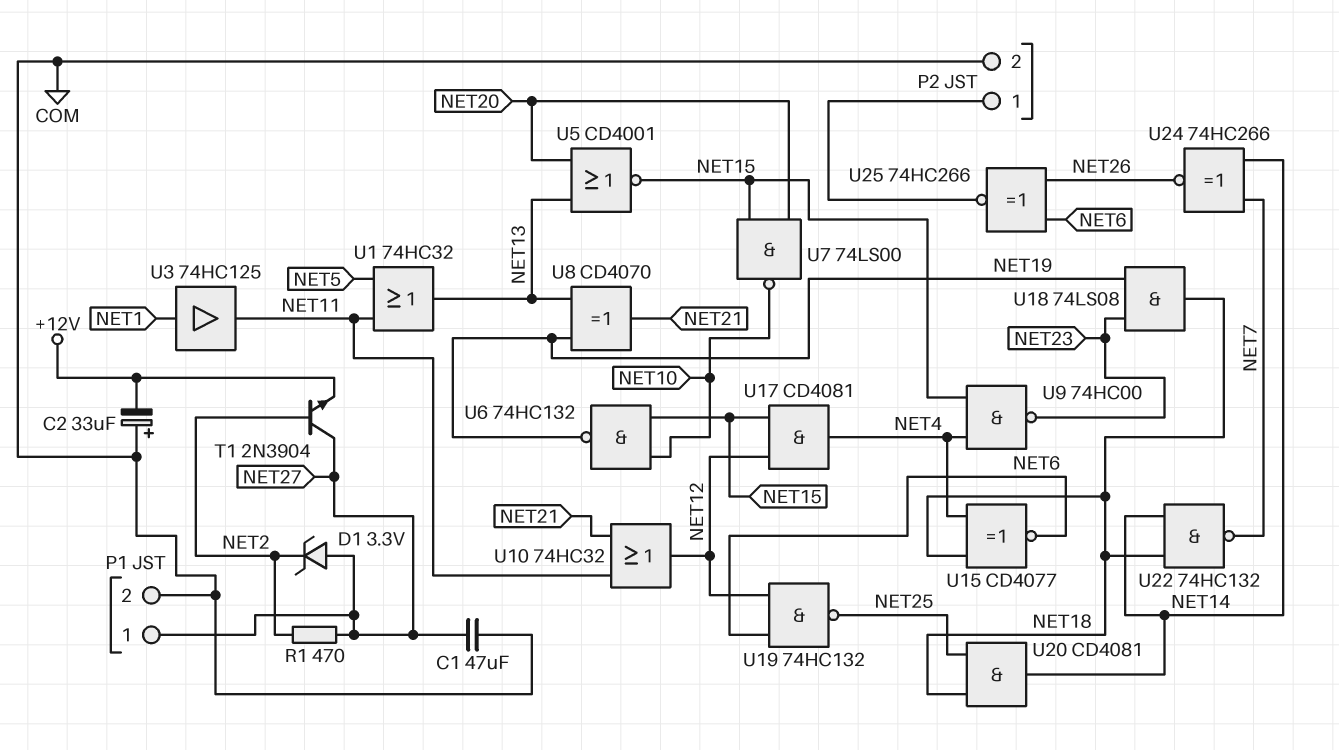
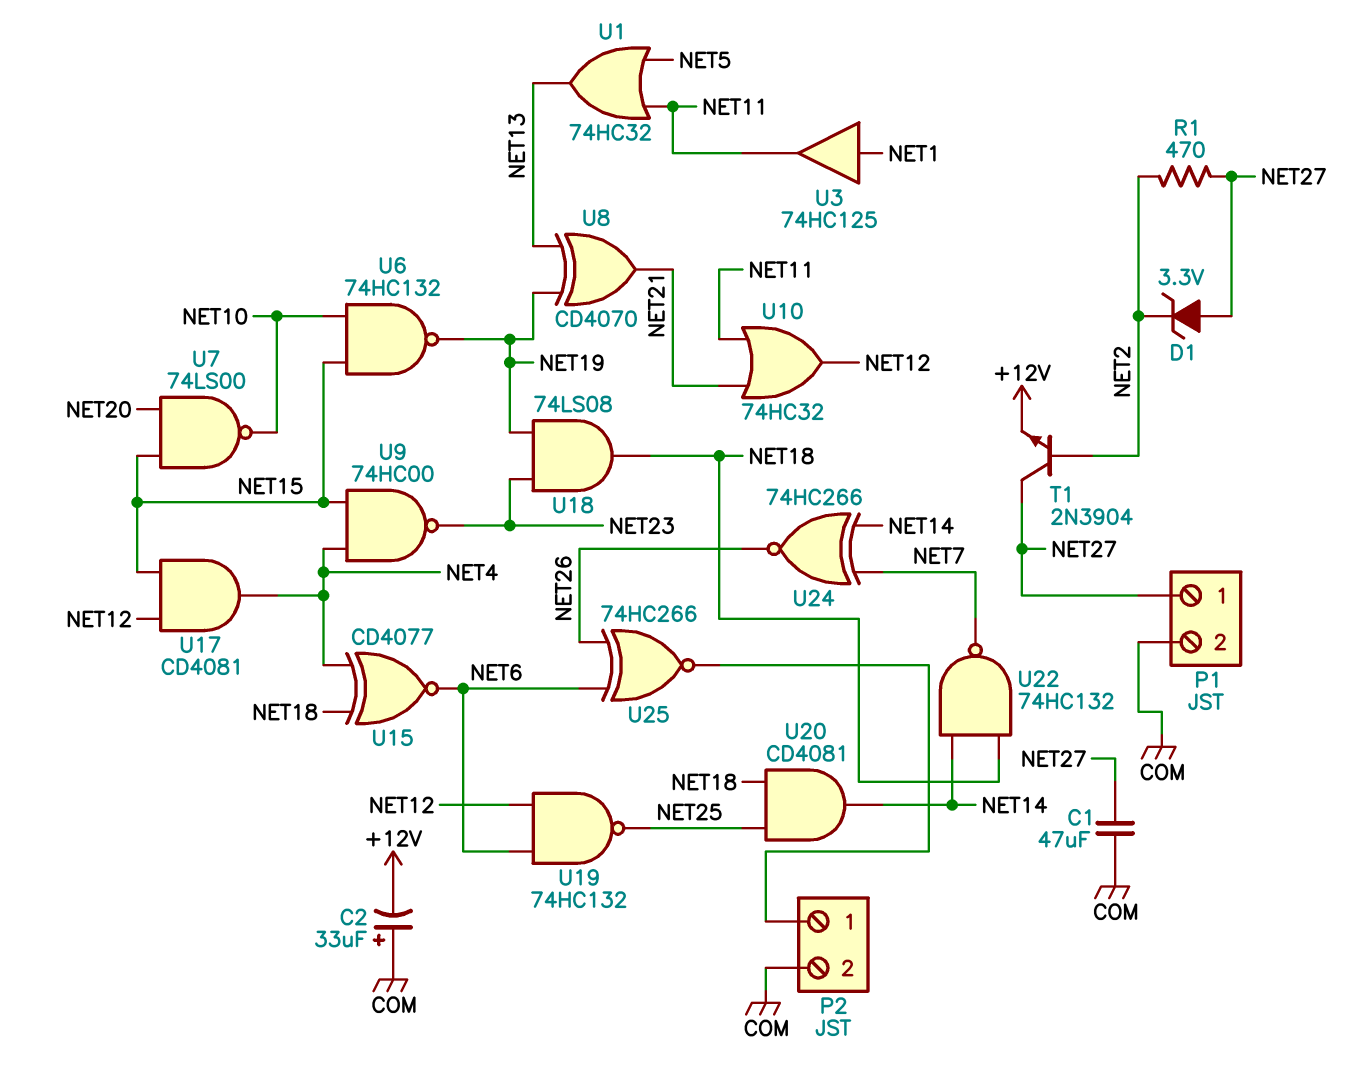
U5: NOR CD4001 (in NET13, in NET20, out NET15) -> none

